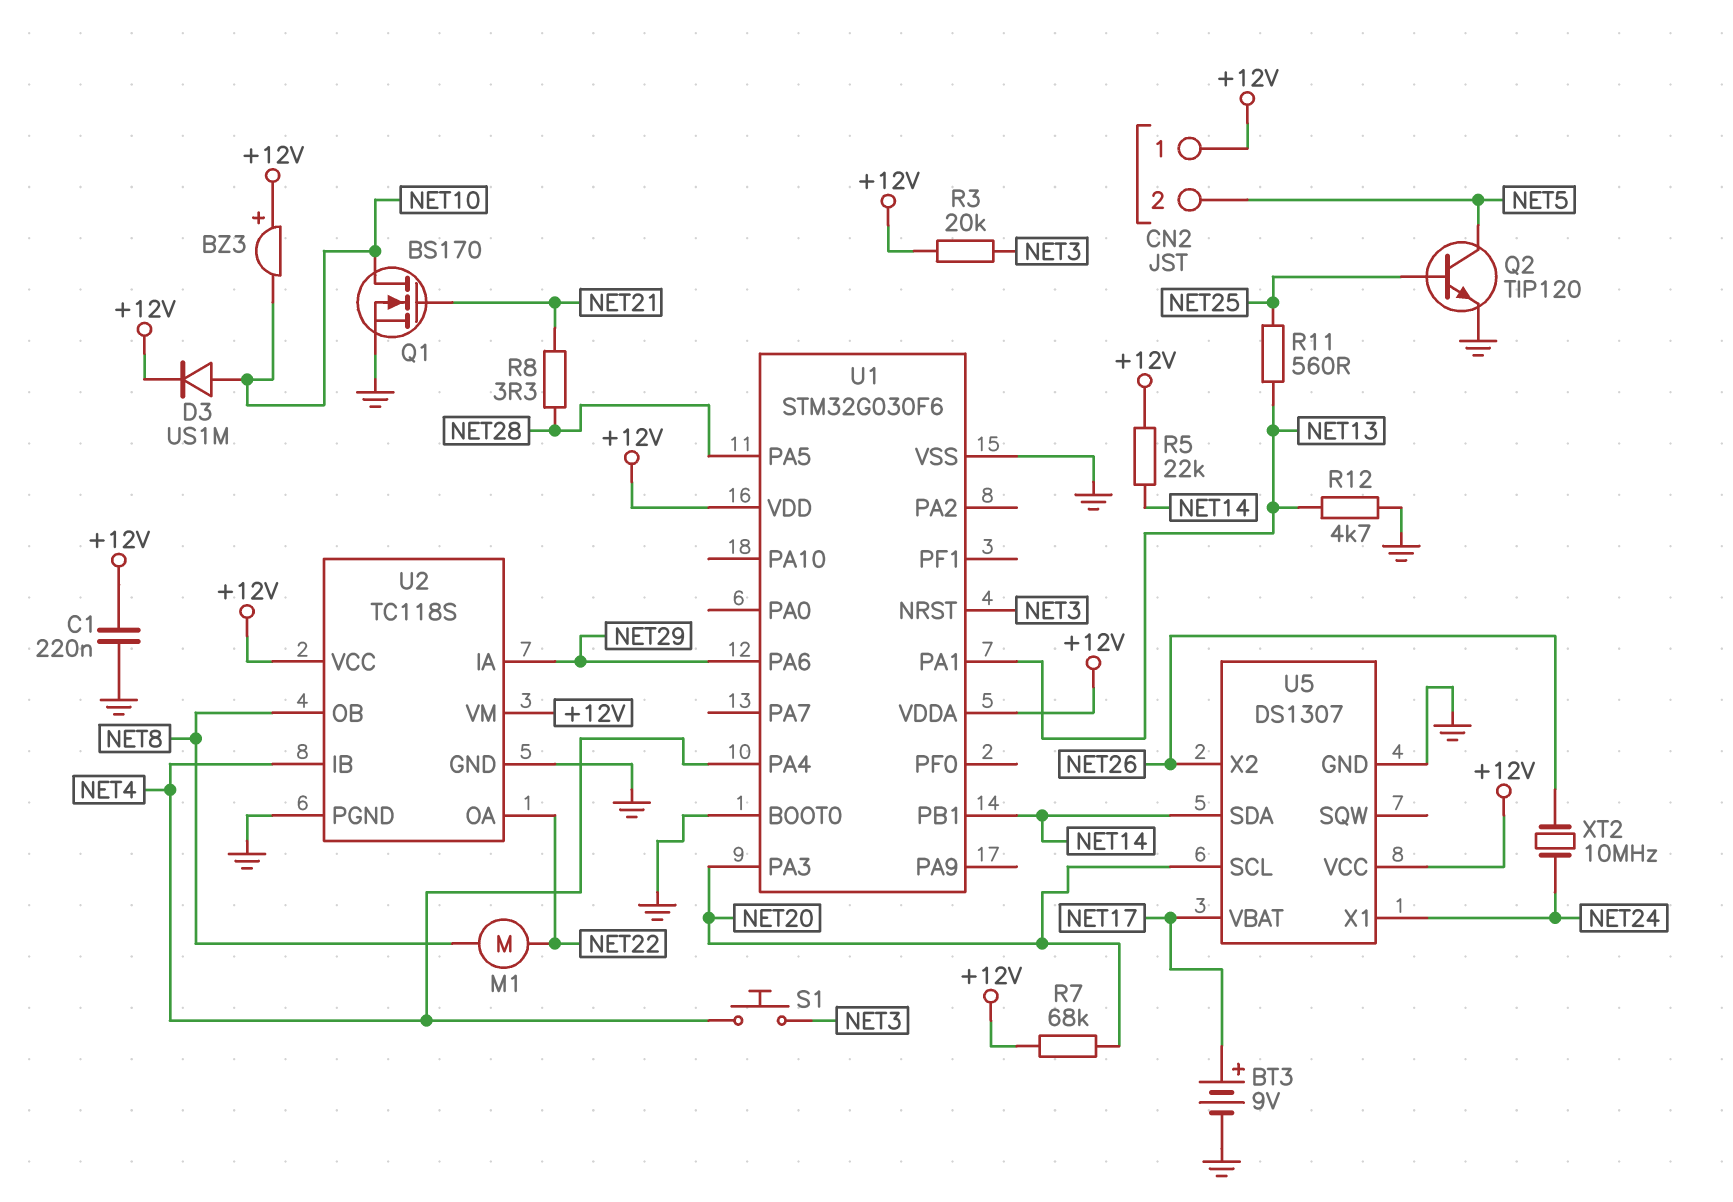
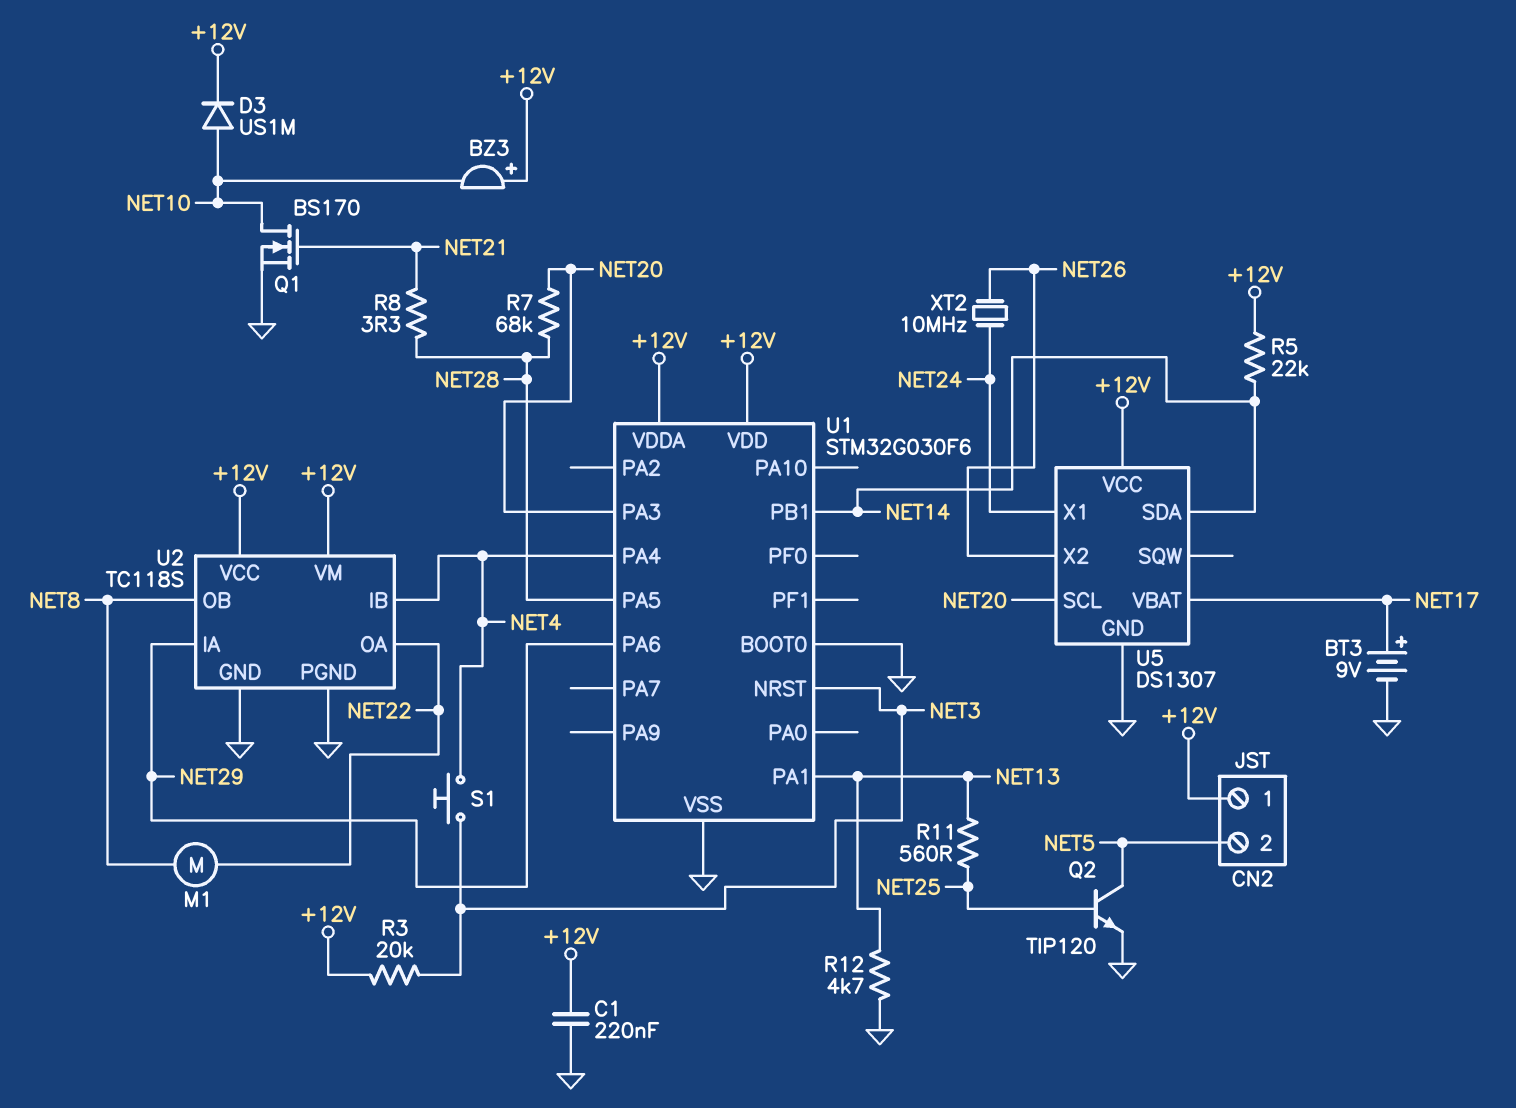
R7: 68k (+12V, NET20) -> 68k (NET20, NET28)

